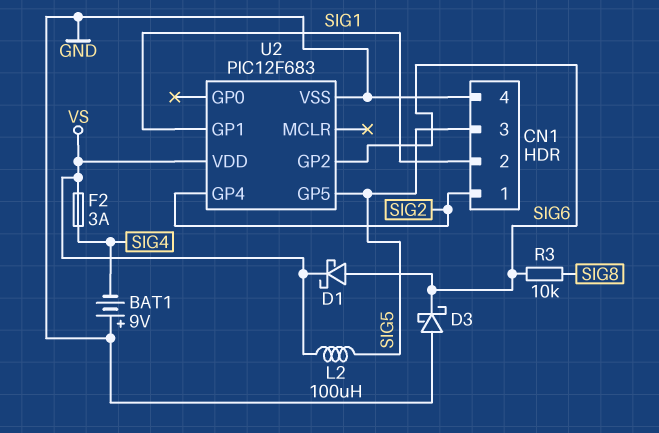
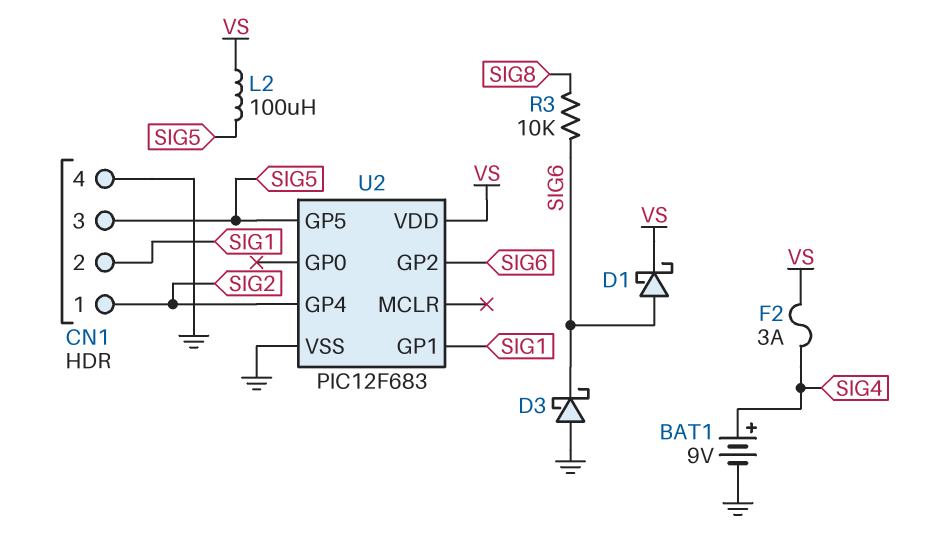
BAT1: 9V (plus GND, minus SIG4) -> 9V (plus SIG4, minus GND)

